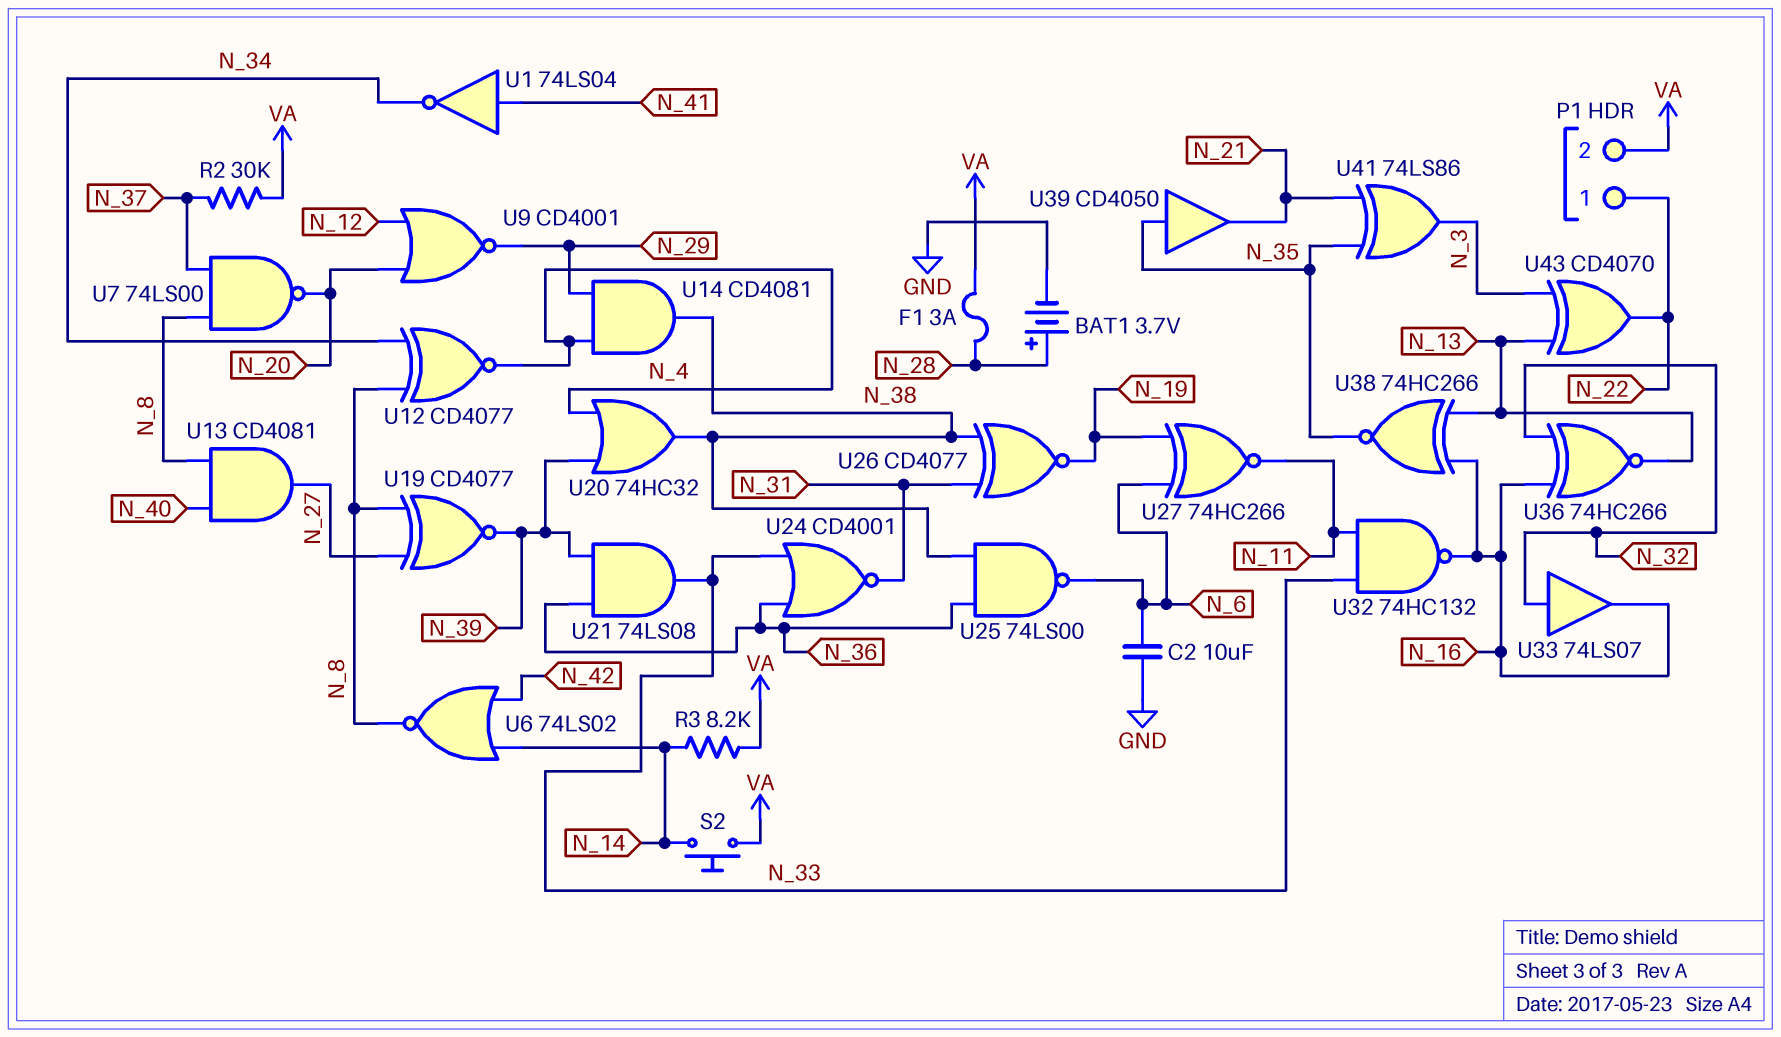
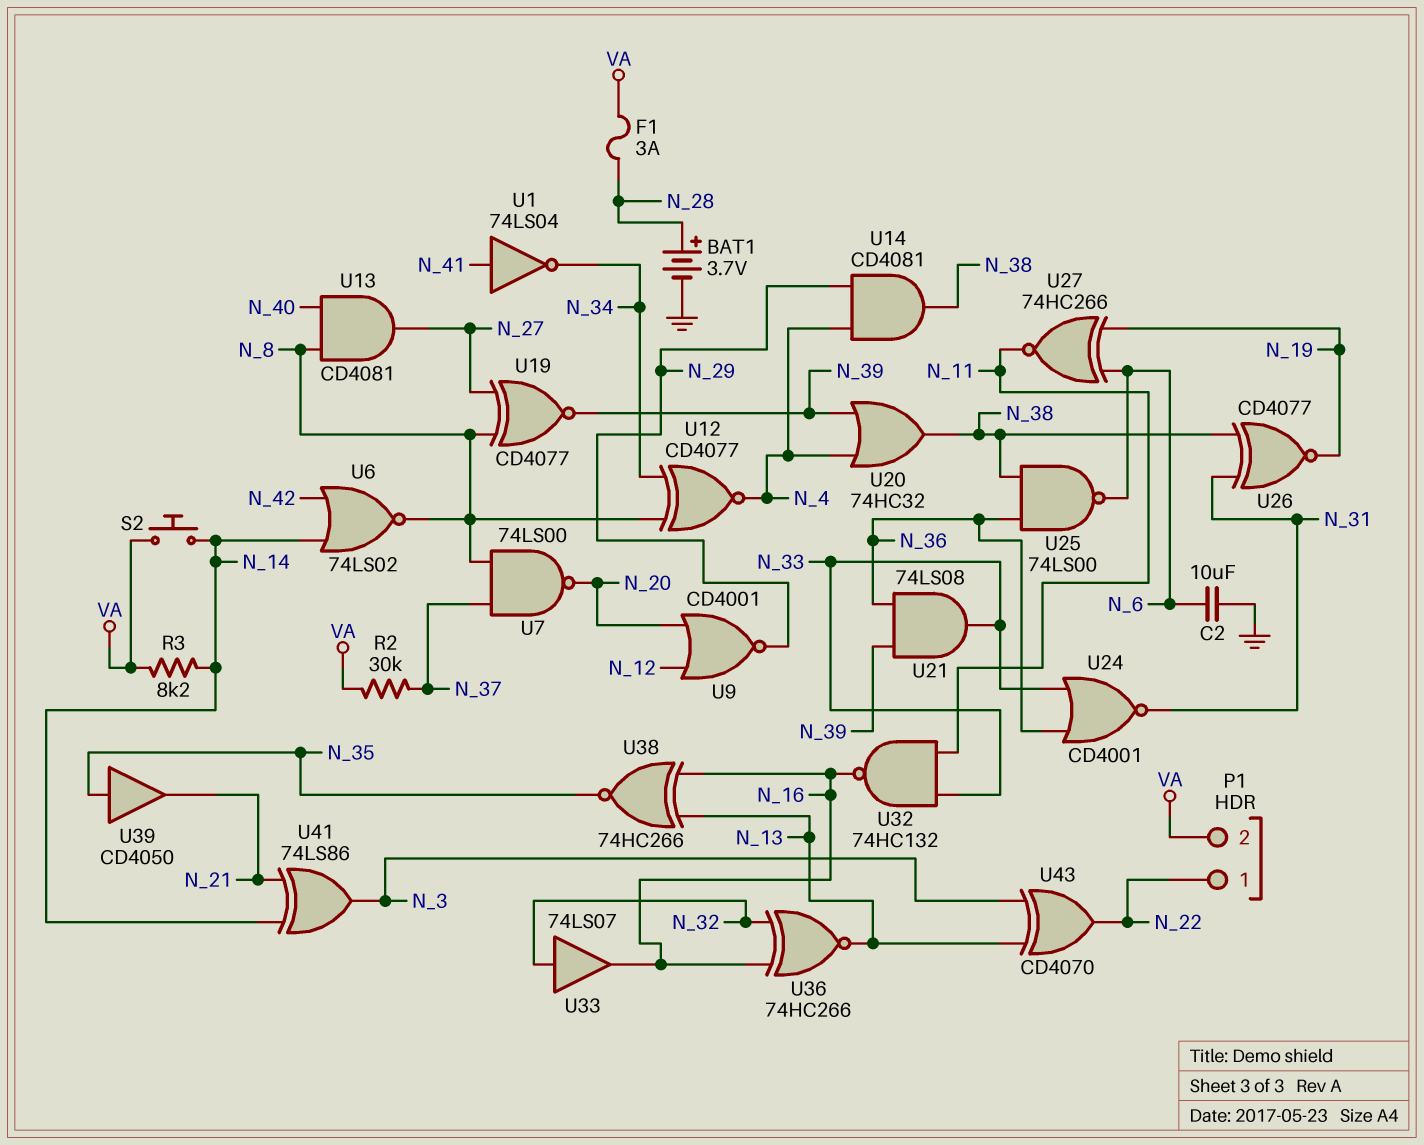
U41: XOR 74LS86 (in N_21, in N_35, out N_3) -> XOR 74LS86 (in N_14, in N_21, out N_3)

